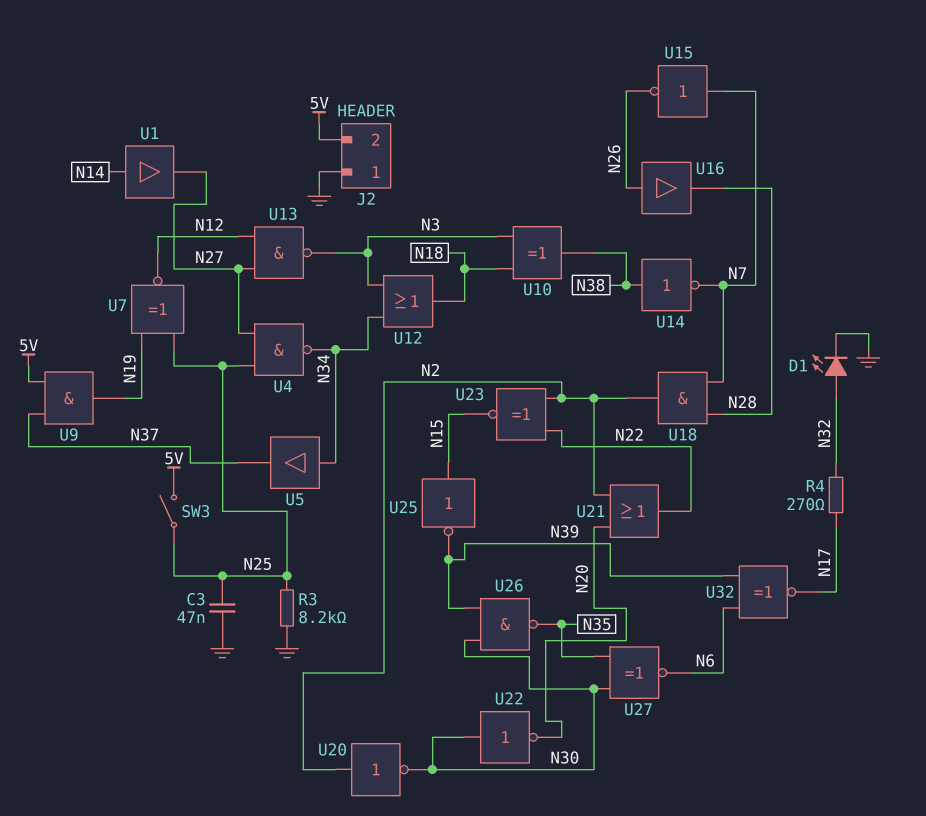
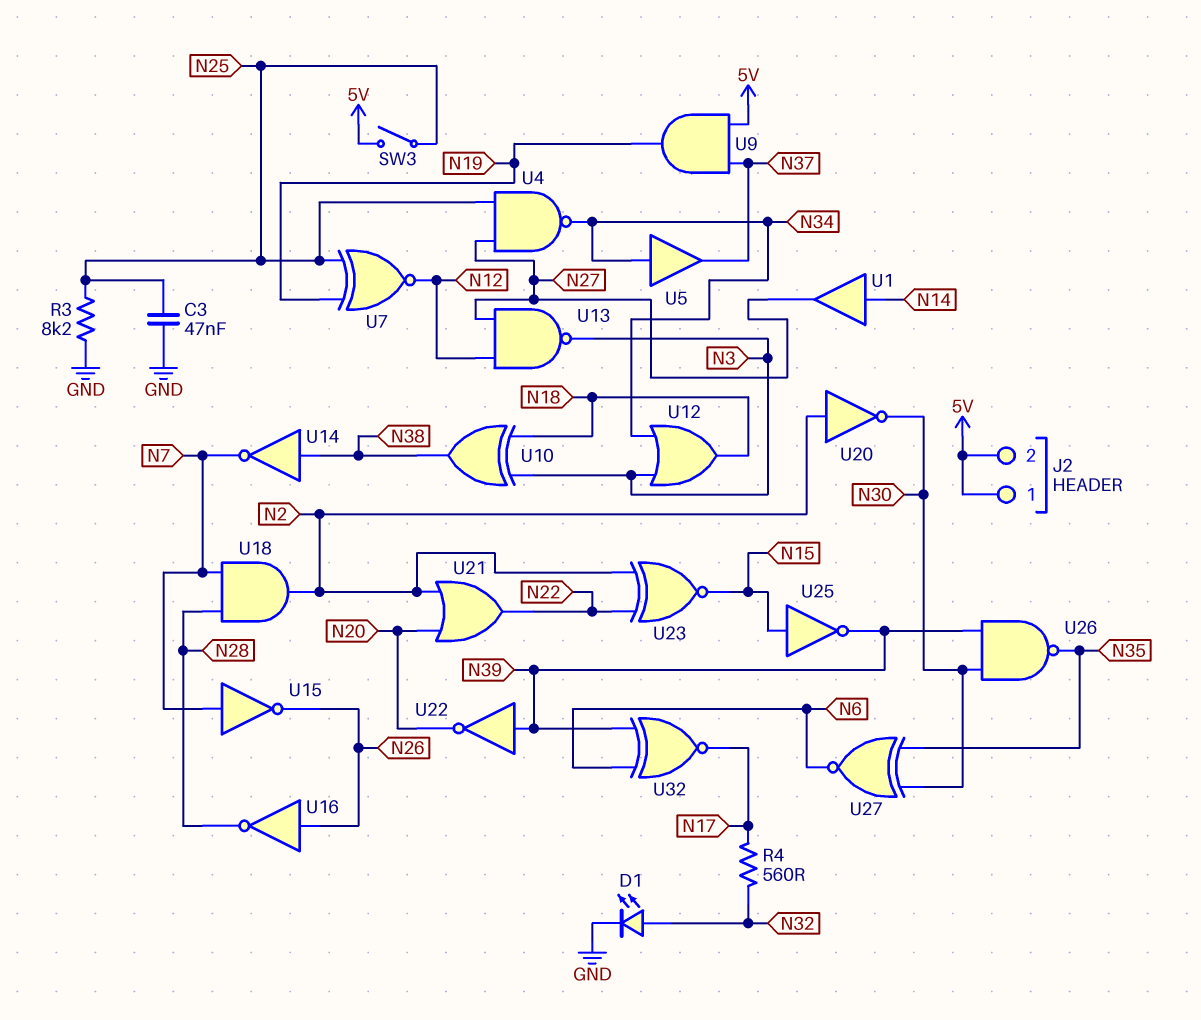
J2 pin 1: GND -> 5V
R4: 270 (N17, N32) -> 560 (N17, N32)
U16: buffer (in N26, out N28) -> NOT (in N26, out N28)
U22: NOT (in N30, out N20) -> NOT (in N39, out N20)

